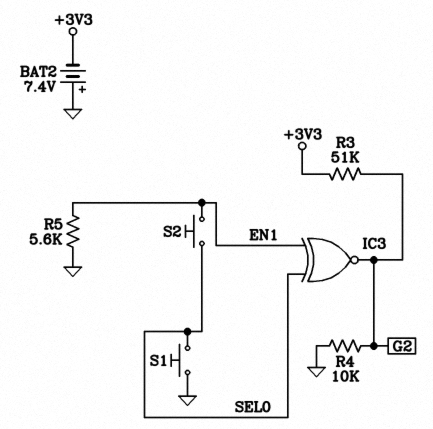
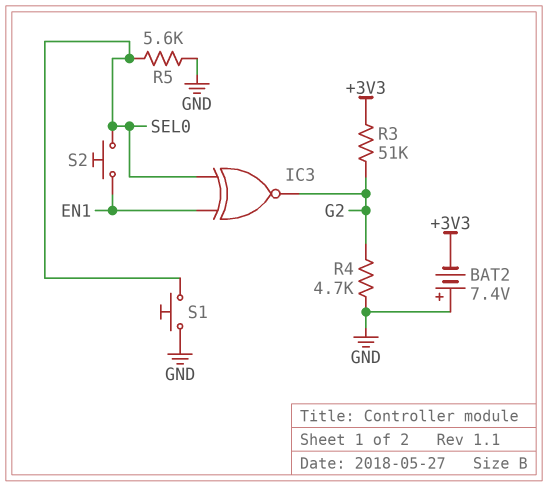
R4: 10k (G2, GND) -> 4.7k (G2, GND)
R5: 5.6k (EN1, GND) -> 5.6k (GND, SEL0)

